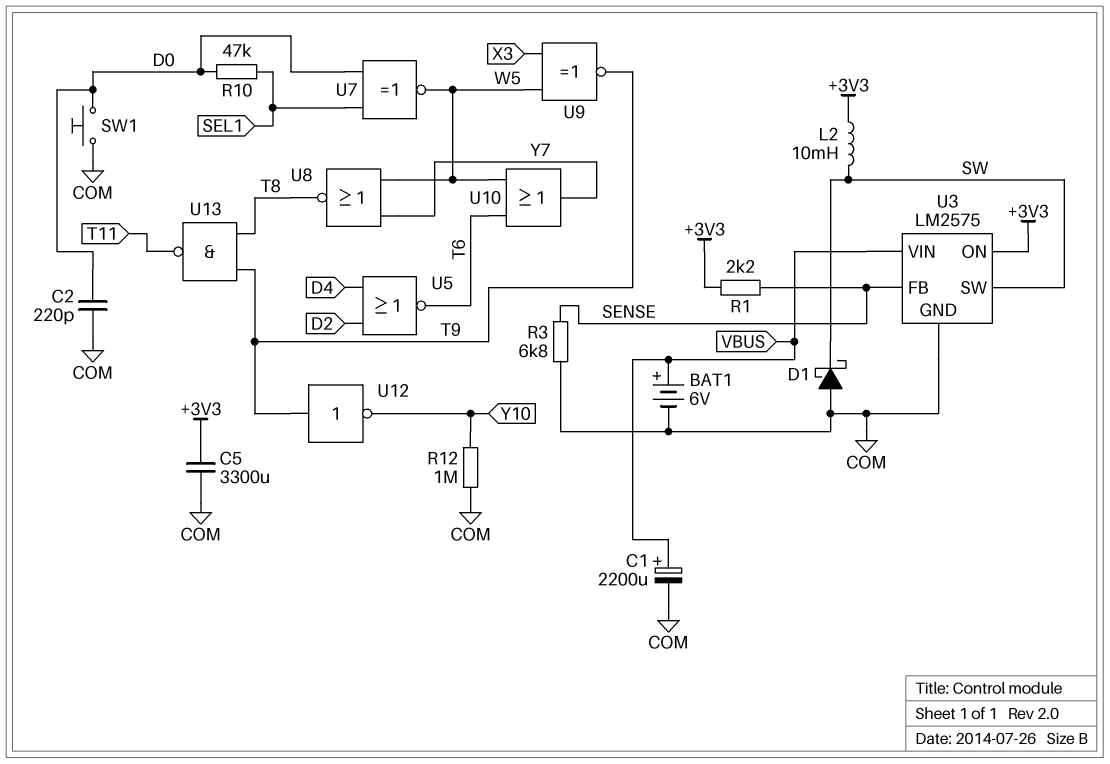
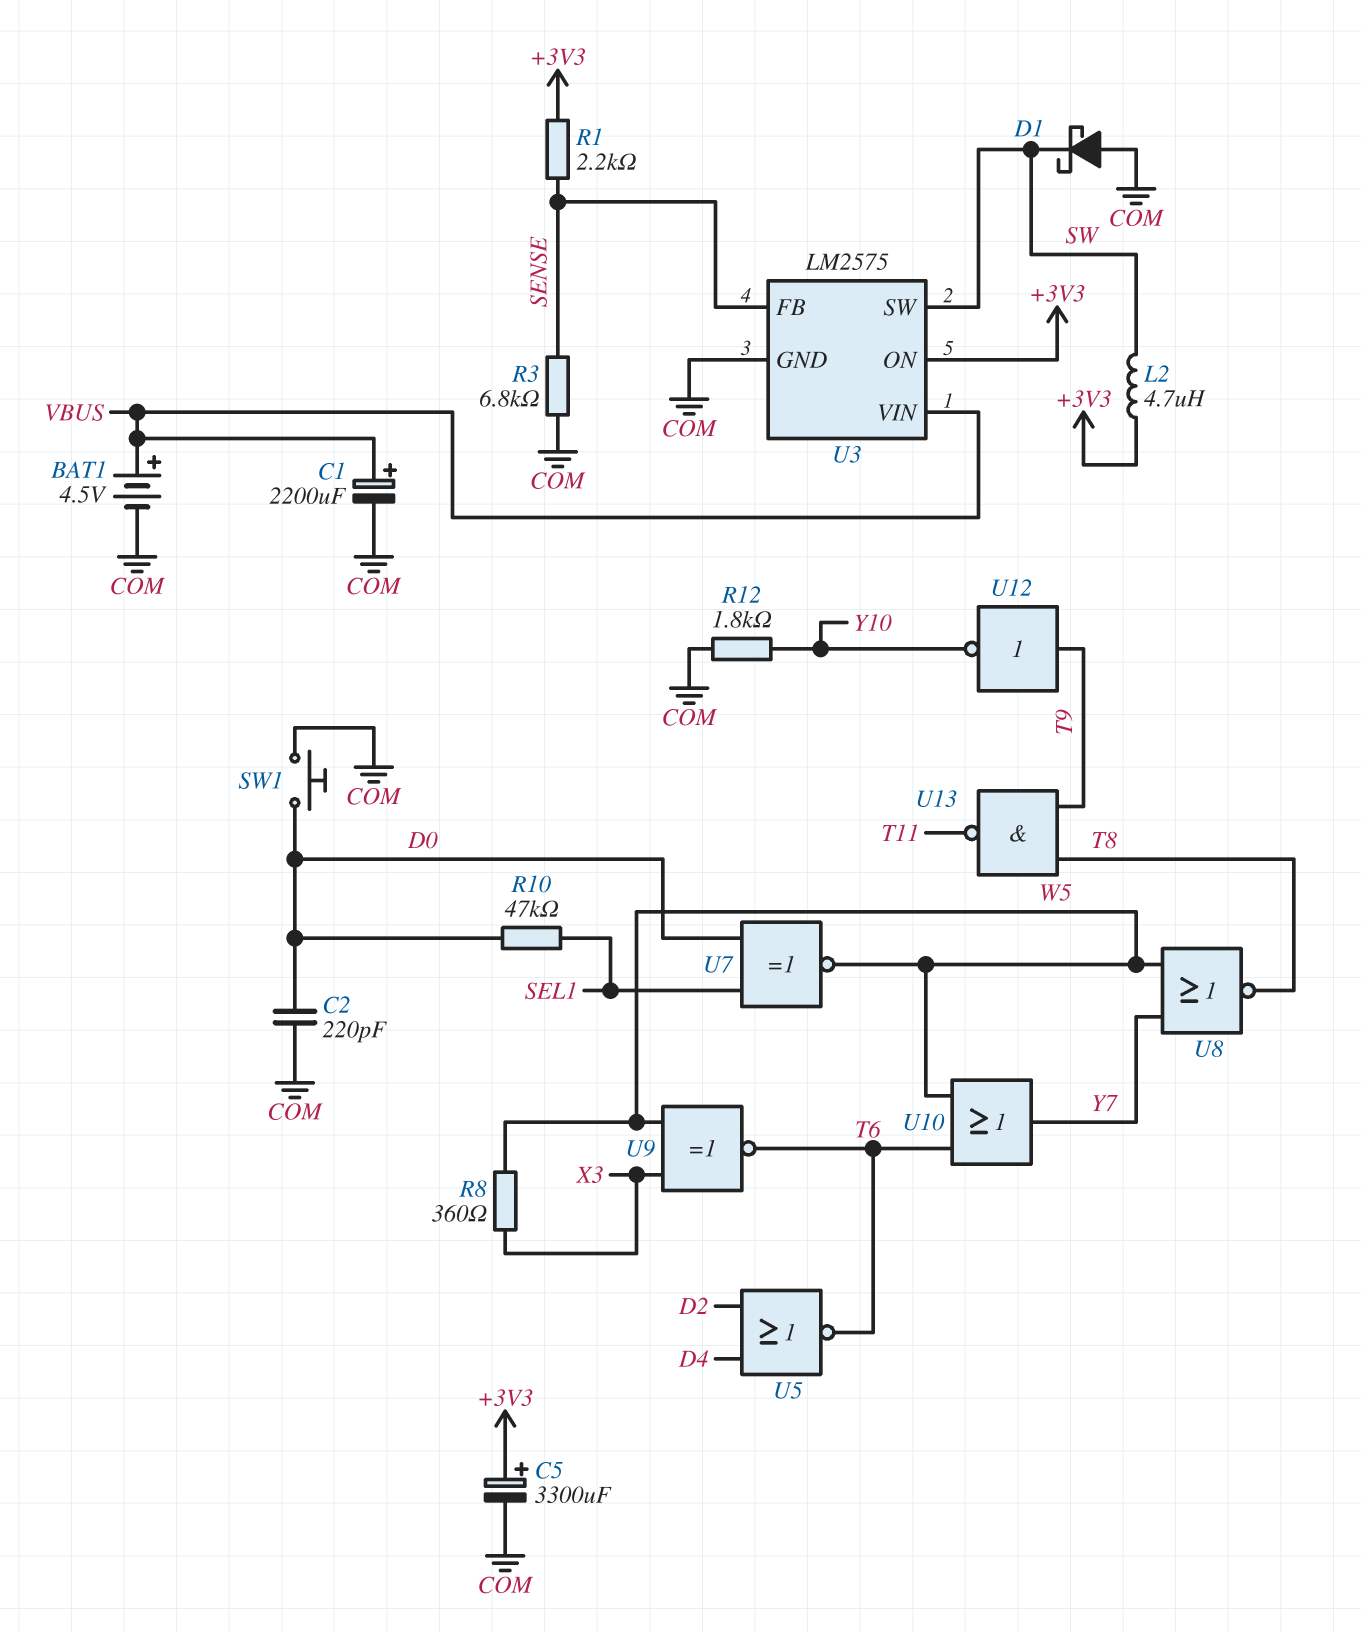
BAT1: 6V (plus VBUS, minus COM) -> 4.5V (plus VBUS, minus COM)
C5: 3300uF (+3V3, COM) -> 3300uF (plus +3V3, minus COM)
L2: 10mH (+3V3, SW) -> 4.7uH (+3V3, SW)
R8: none -> 360 (W5, X3)
R12: 1M (COM, Y10) -> 1.8k (COM, Y10)
U9: XNOR (in W5, in X3, out T9) -> XNOR (in W5, in X3, out T6)

